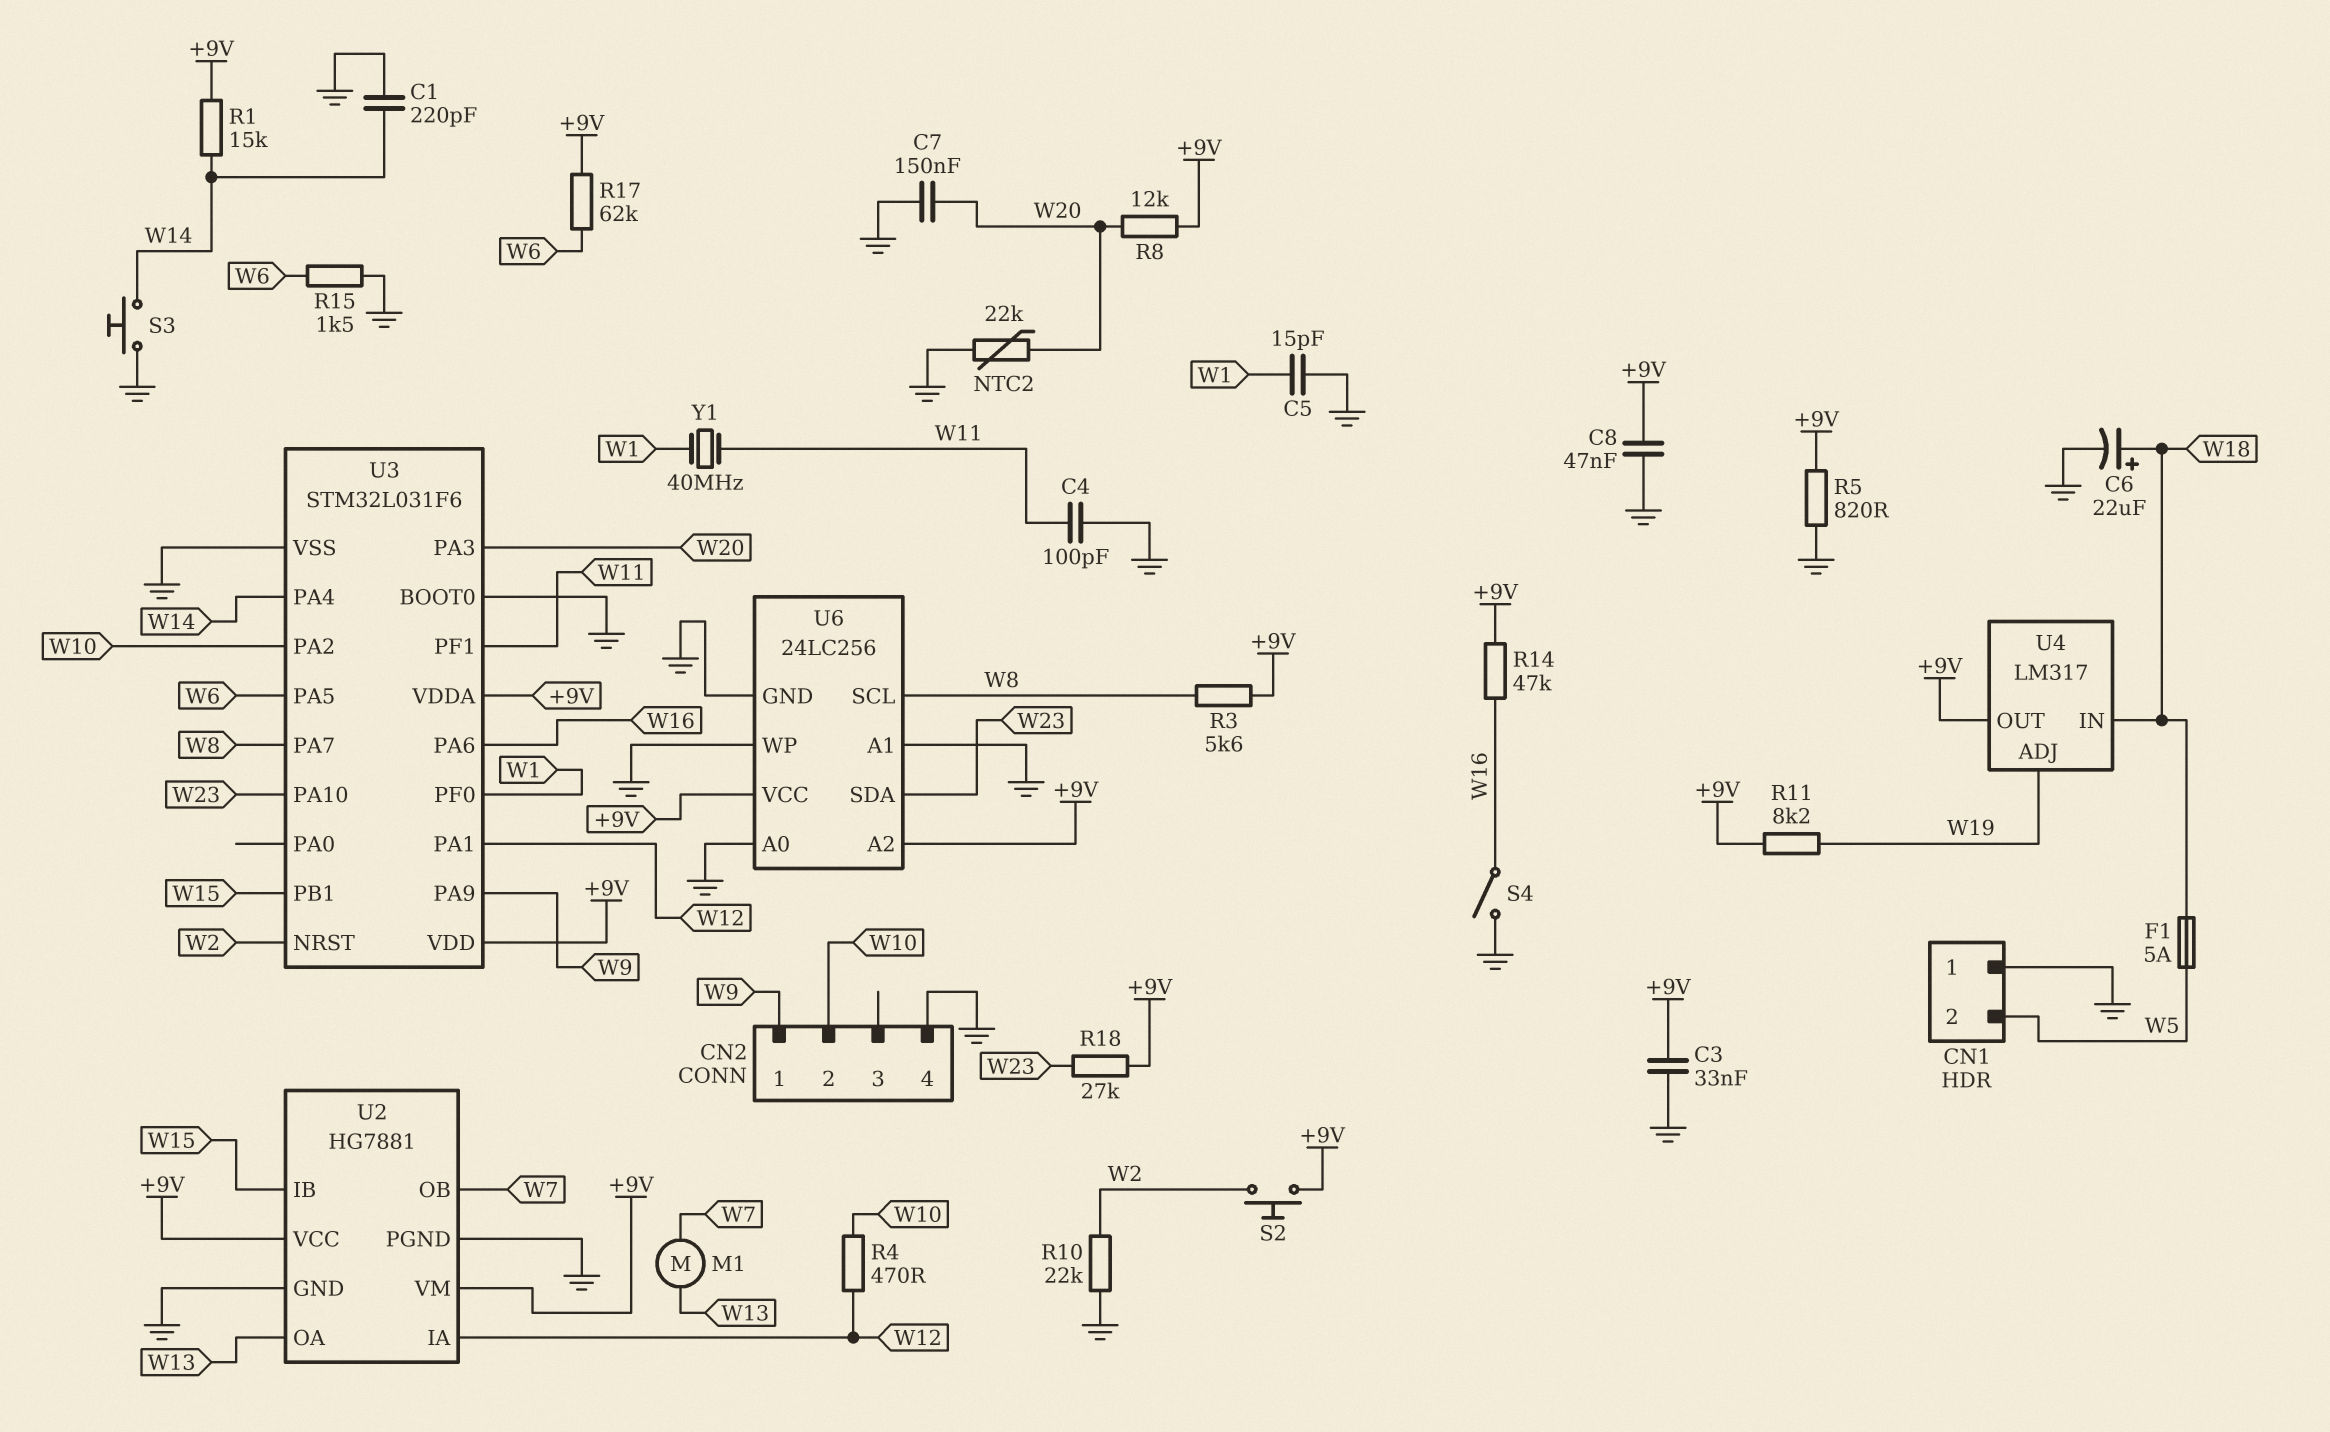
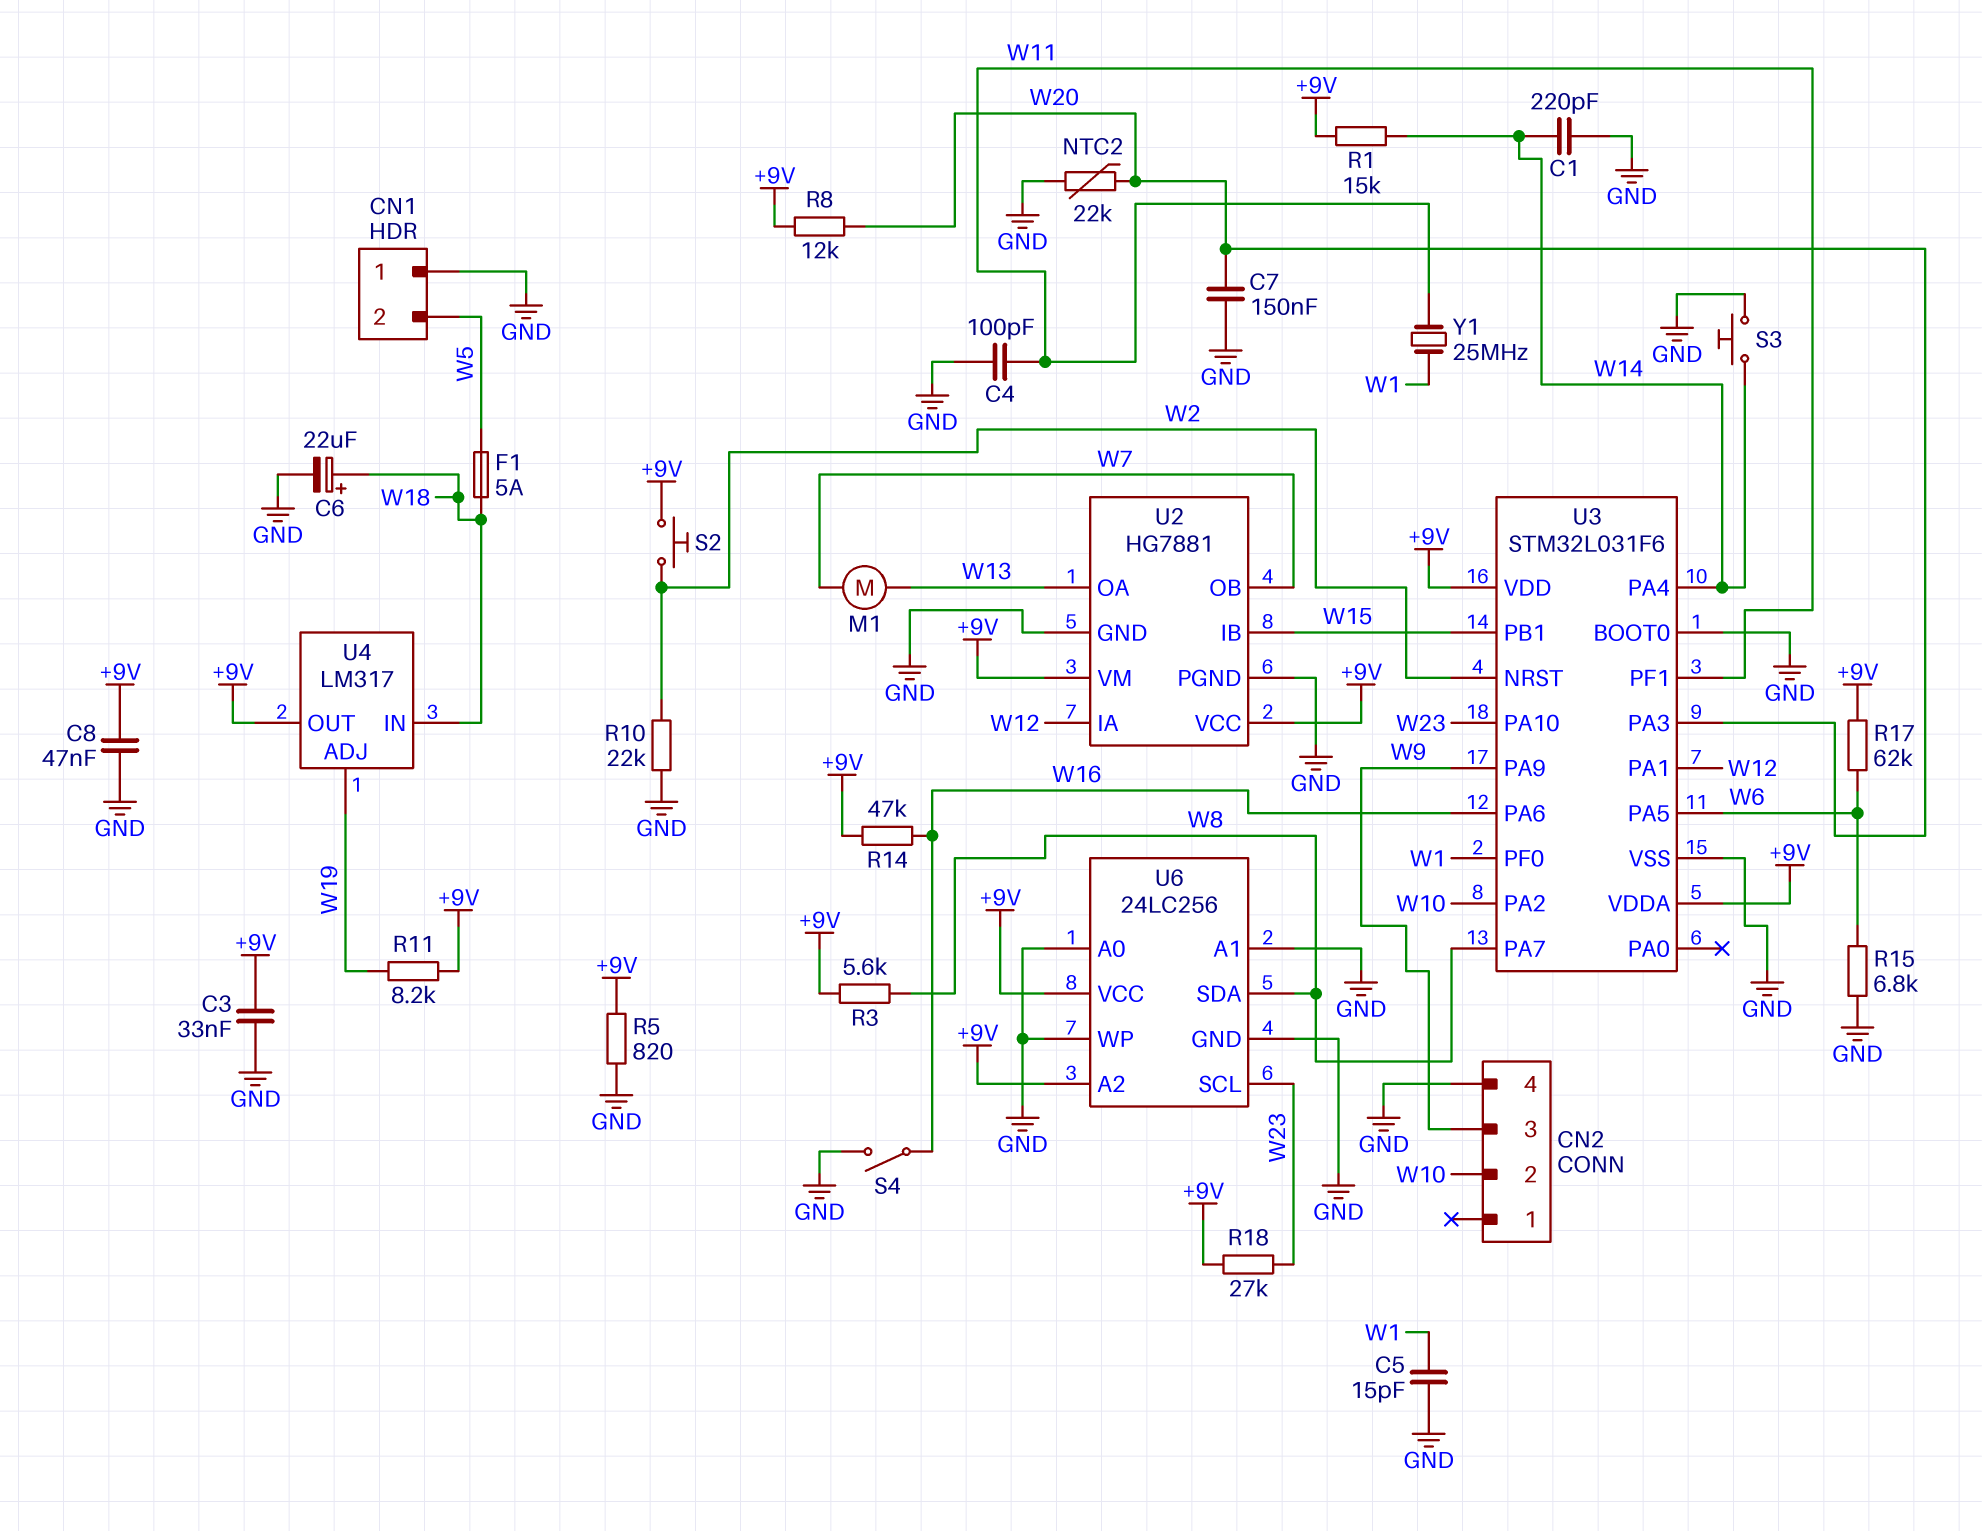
CN2 pin 1: W9 -> none
CN2 pin 3: none -> W9
R4: 470 (W10, W12) -> none
R15: 1.5k (GND, W6) -> 6.8k (GND, W6)
U6 pin SCL: W8 -> W23
U6 pin SDA: W23 -> W8
Y1: 40MHz (W1, W11) -> 25MHz (W1, W11)

